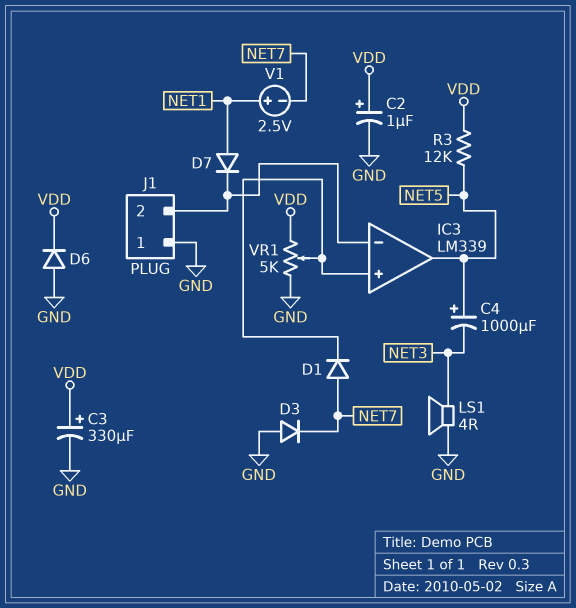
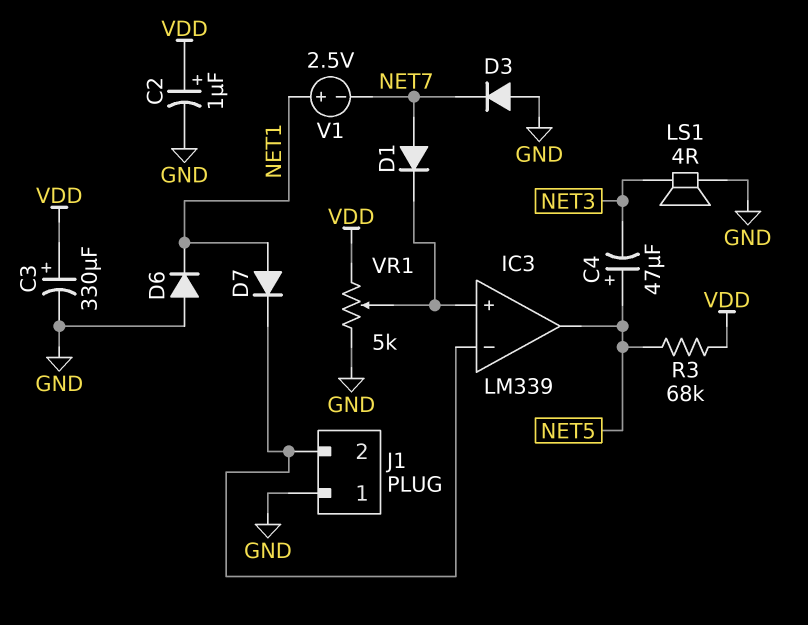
C4: 1000uF (plus NET5, minus NET3) -> 47uF (plus NET5, minus NET3)
D6: diode (A GND, K VDD) -> diode (A GND, K NET1)
R3: 12k (NET5, VDD) -> 68k (NET5, VDD)

